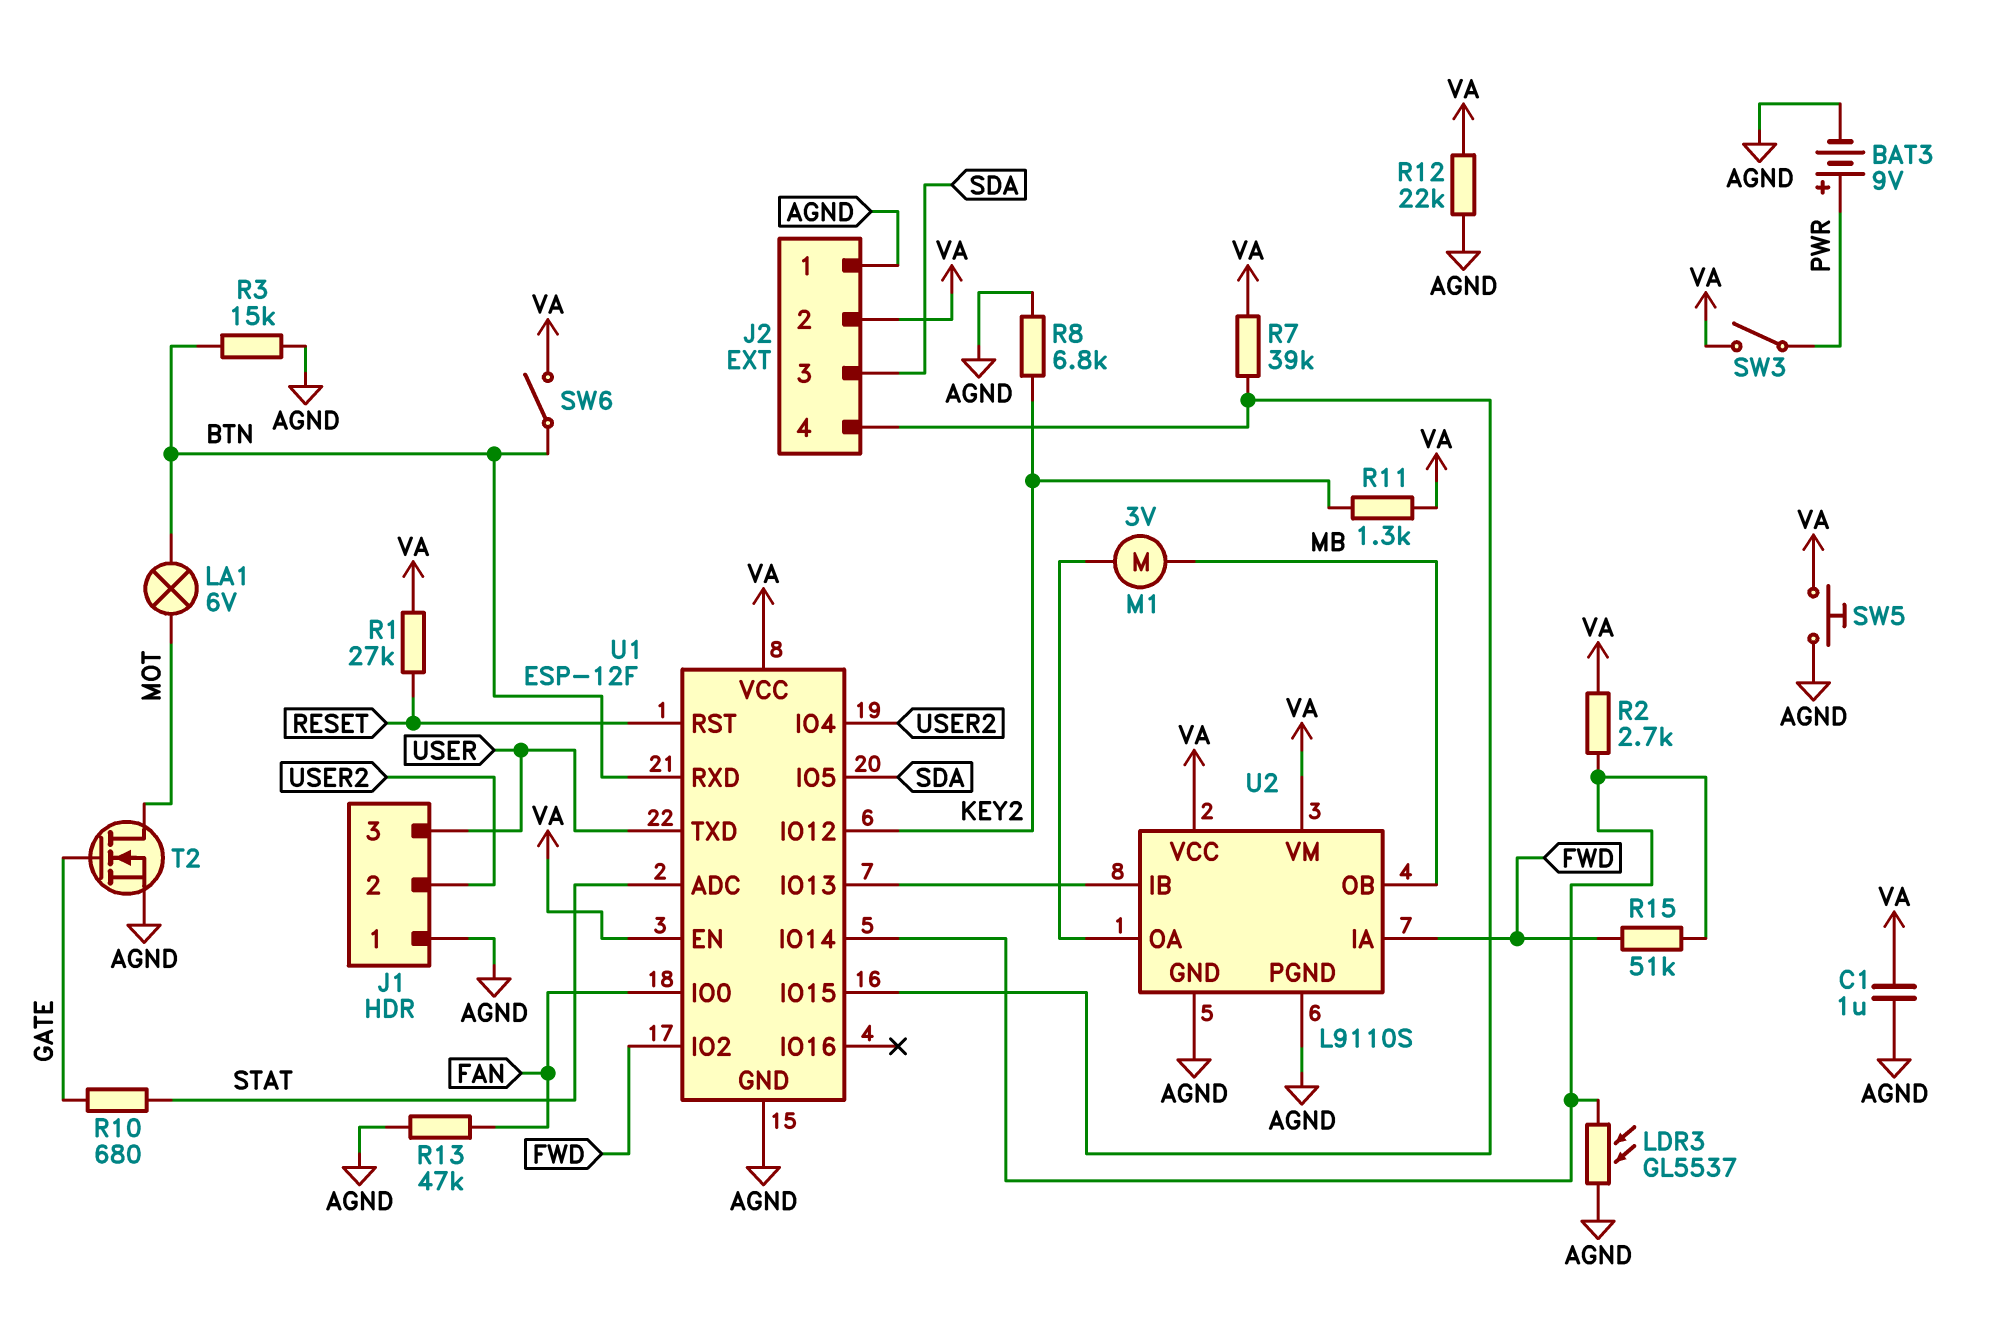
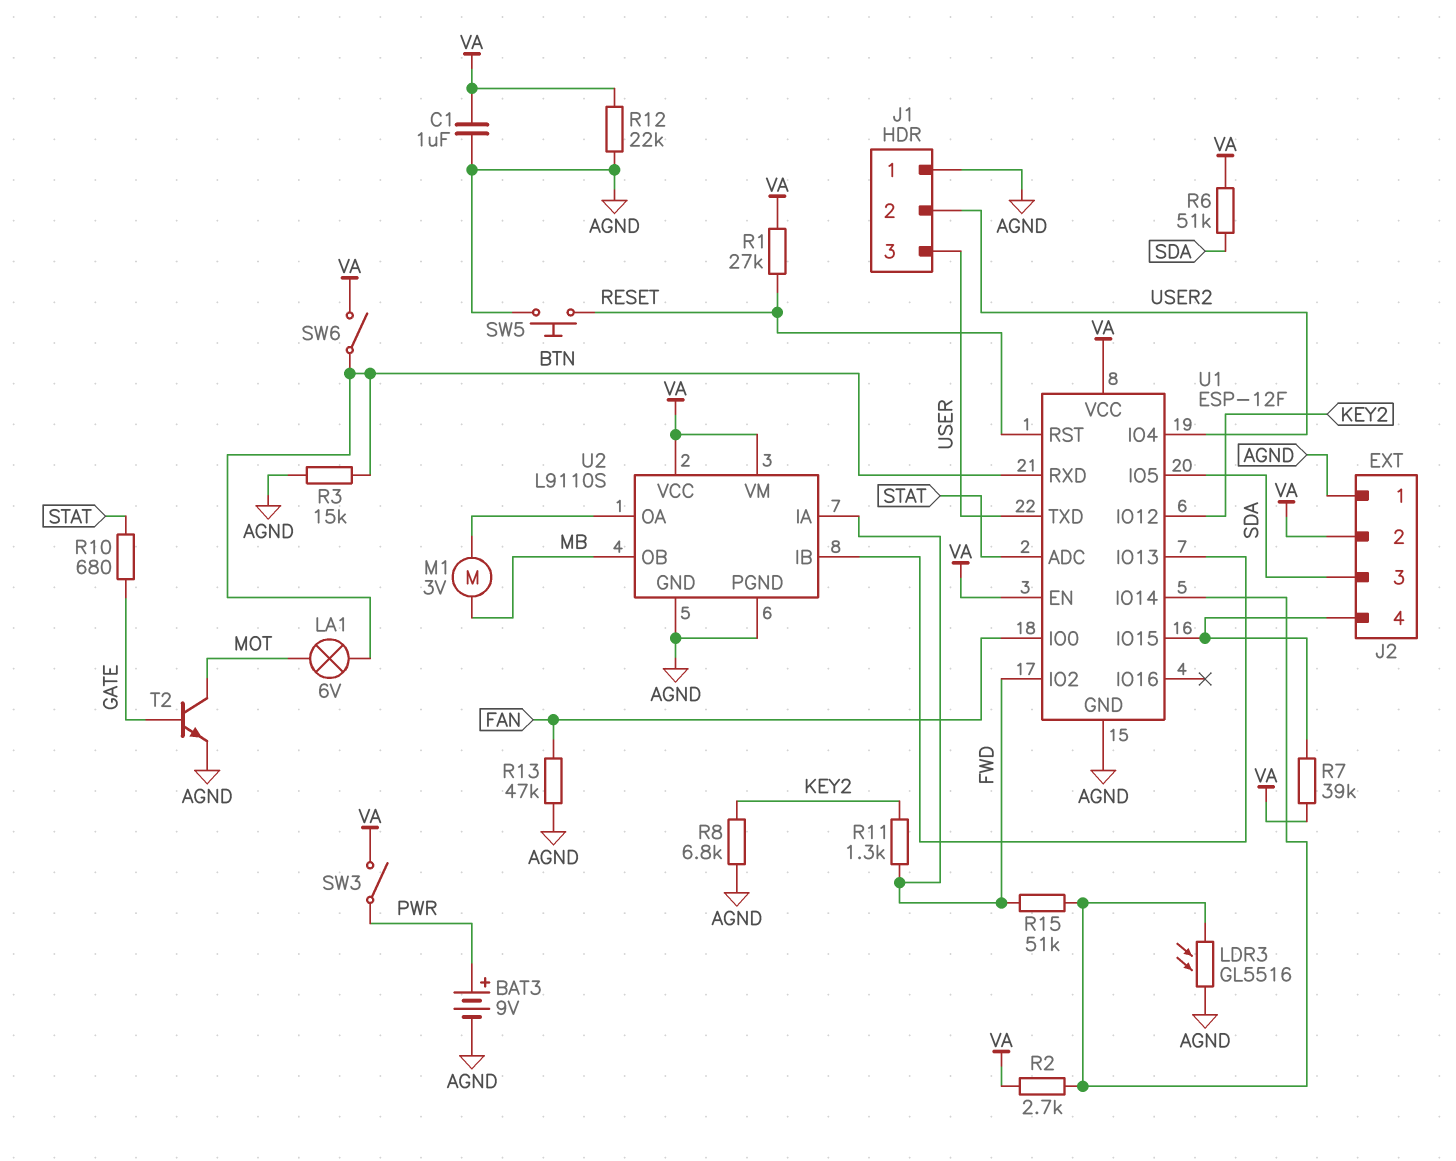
LDR3: GL5537 (AGND, U1/IO14) -> GL5516 (AGND, U1/IO14)
R6: none -> 51k (SDA, VA)
R11: 1.3k (KEY2, VA) -> 1.3k (FWD, KEY2)
SW5: button (AGND, VA) -> button (AGND, RESET)
T2: NMOS (G GATE, D MOT, S AGND) -> NPN (B GATE, C MOT, E AGND)

